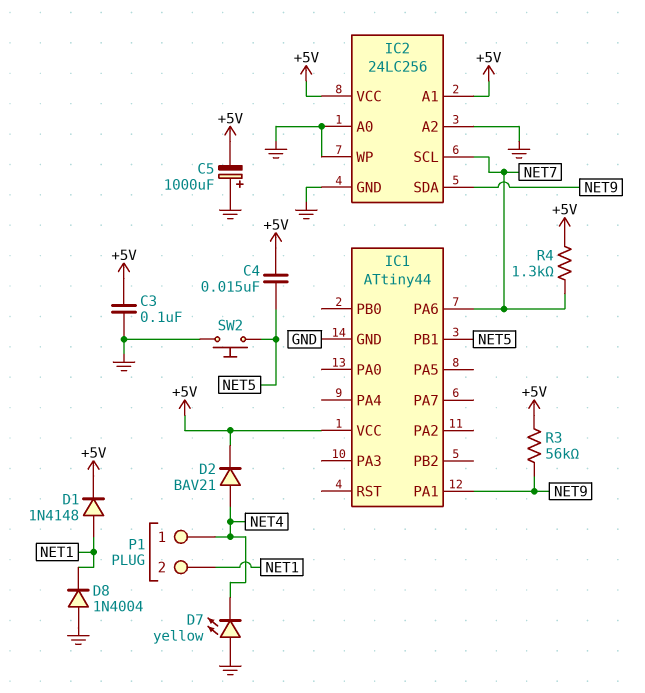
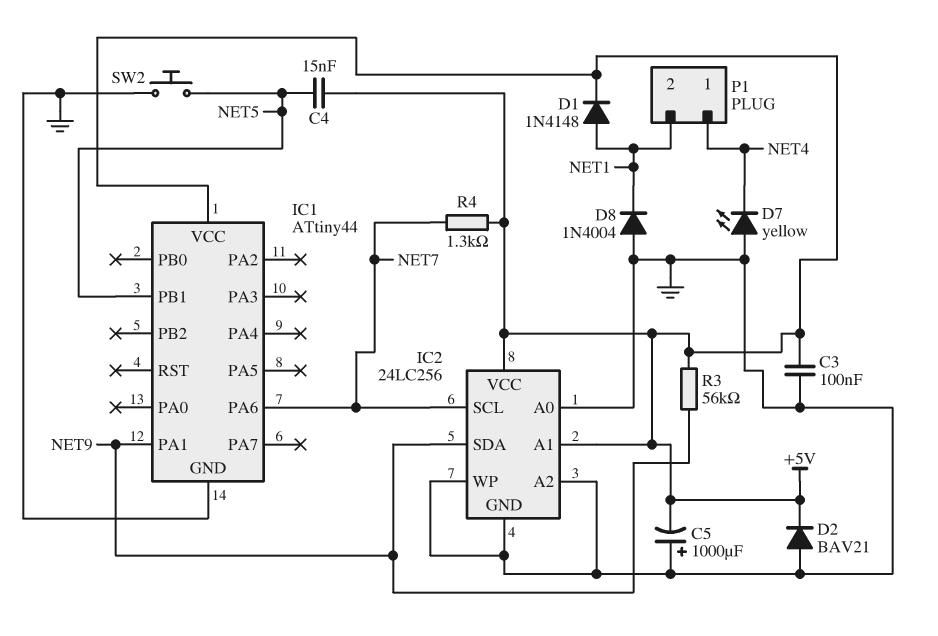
D2: diode BAV21 (A NET4, K +5V) -> diode BAV21 (A GND, K +5V)

